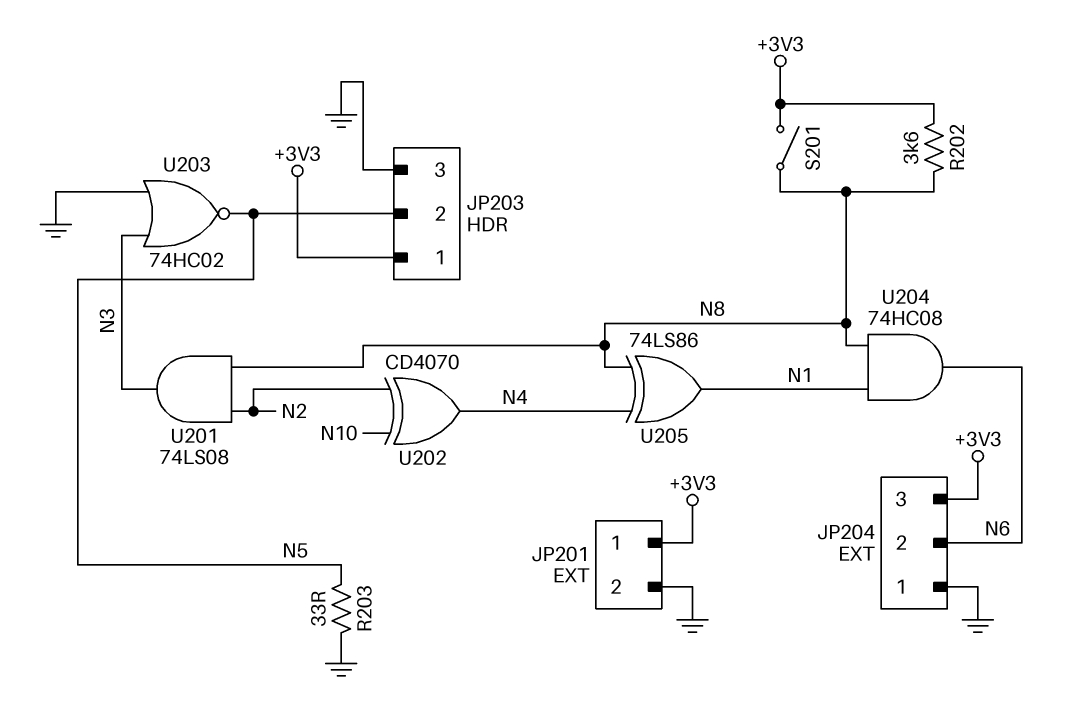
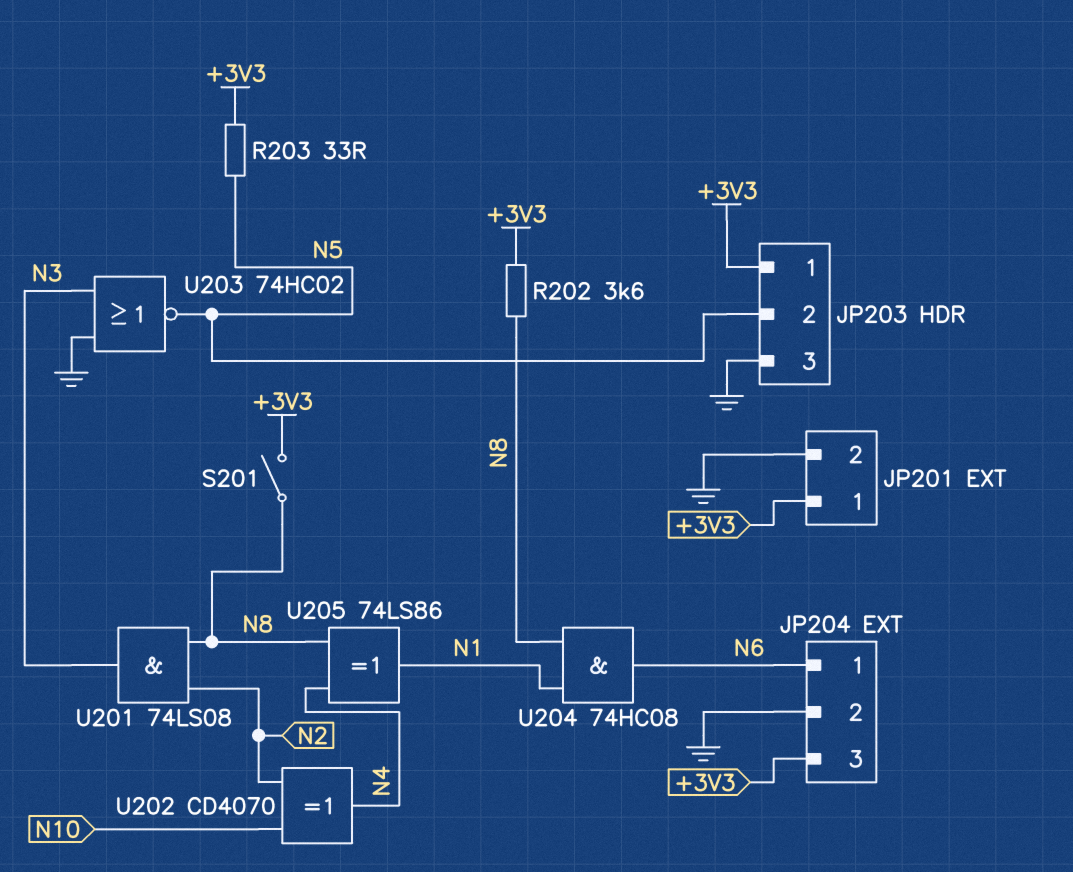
JP204 pin 1: GND -> N6
JP204 pin 2: N6 -> GND
R203: 33 (GND, N5) -> 33 (+3V3, N5)

